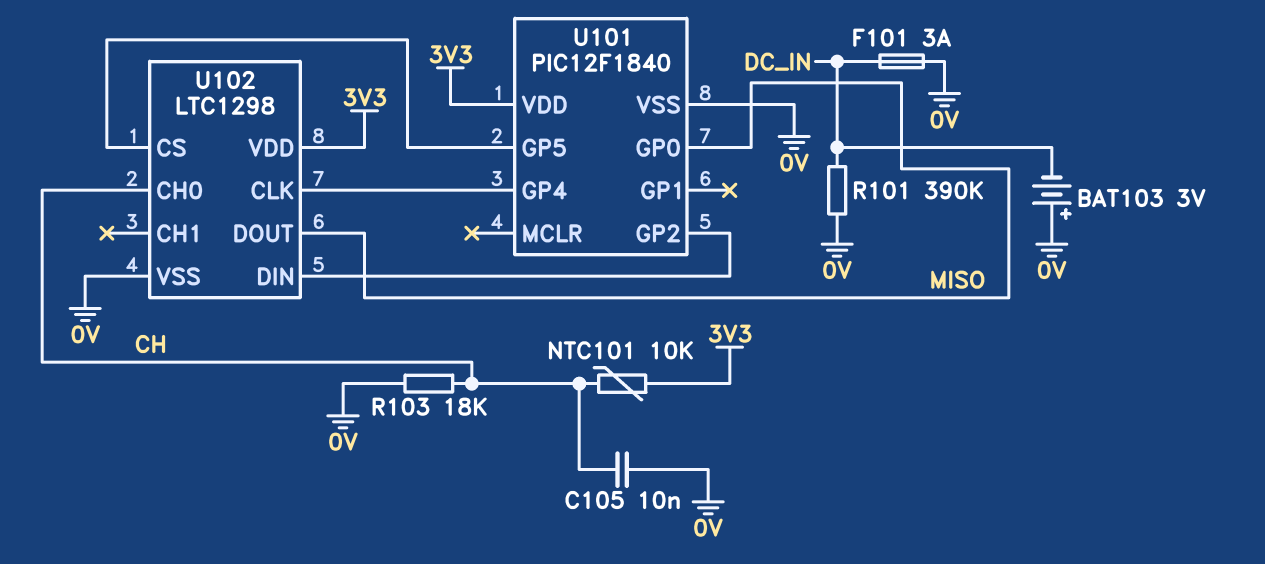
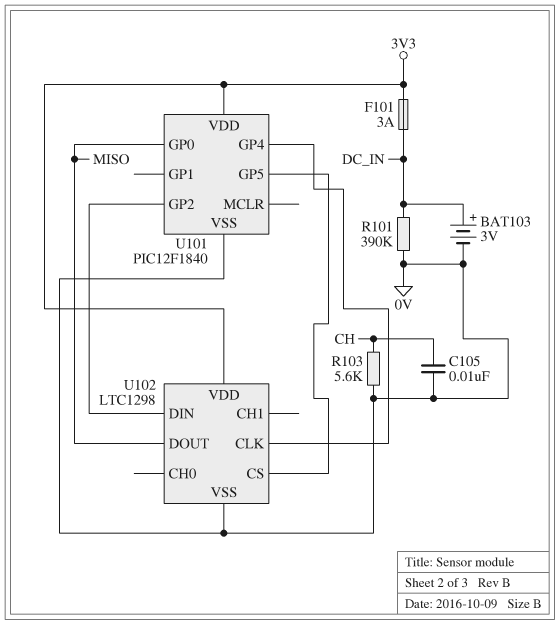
BAT103: 3V (plus 0V, minus DC_IN) -> 3V (plus DC_IN, minus 0V)
F101: 3A (0V, DC_IN) -> 3A (3V3, DC_IN)
NTC101: 10k (3V3, CH) -> none
R103: 18k (0V, CH) -> 5.6k (0V, CH)
U102 pin CH0: CH -> none

